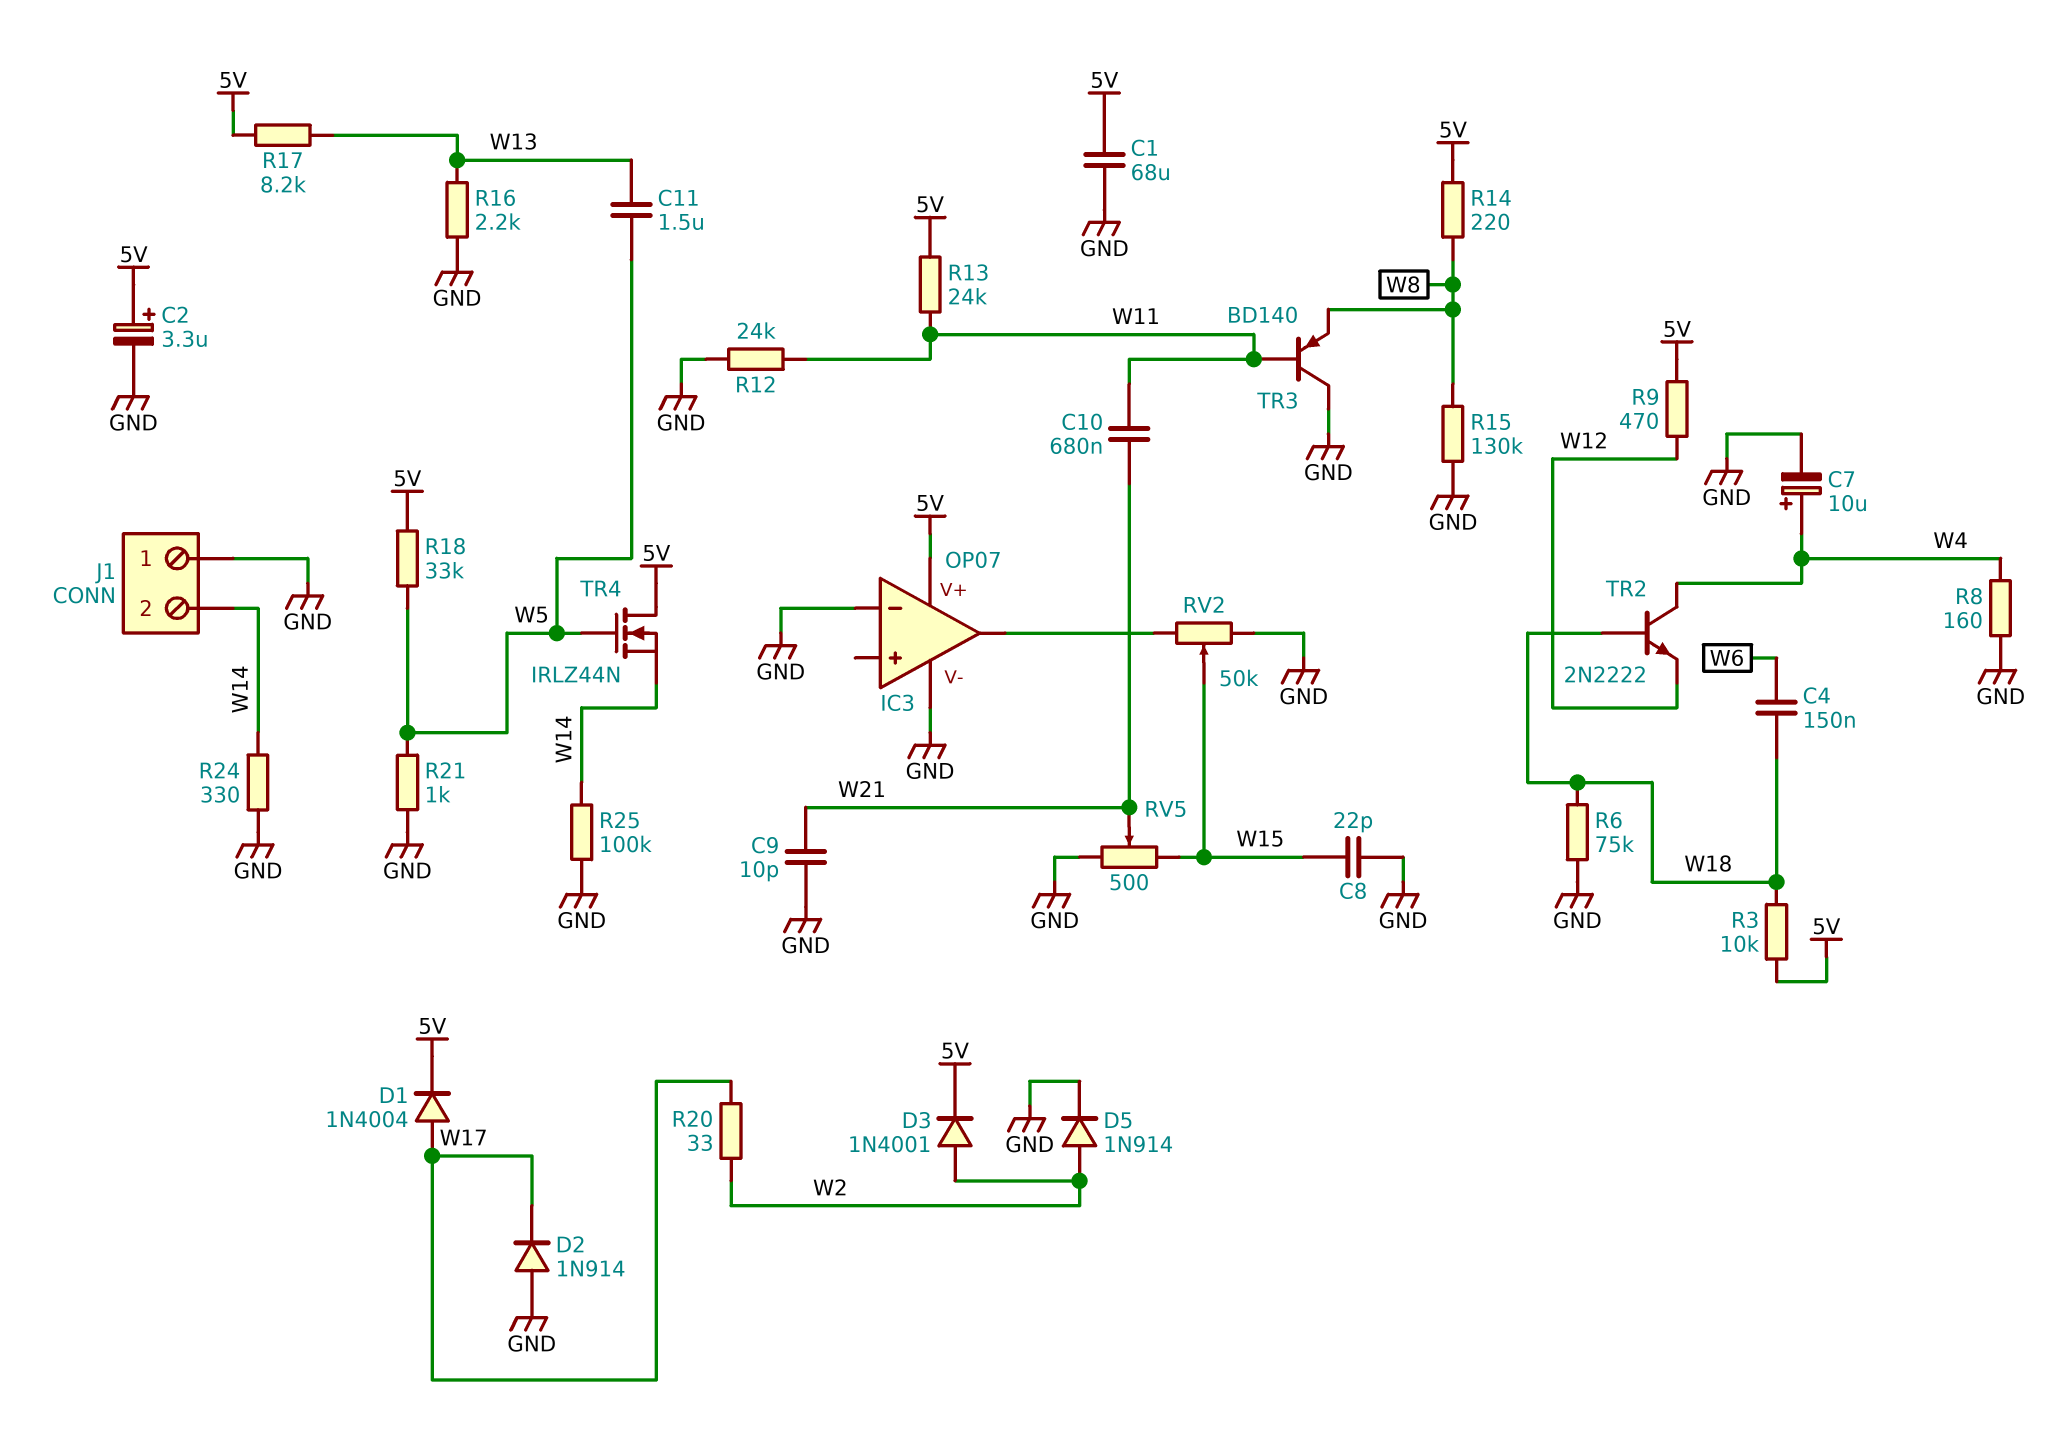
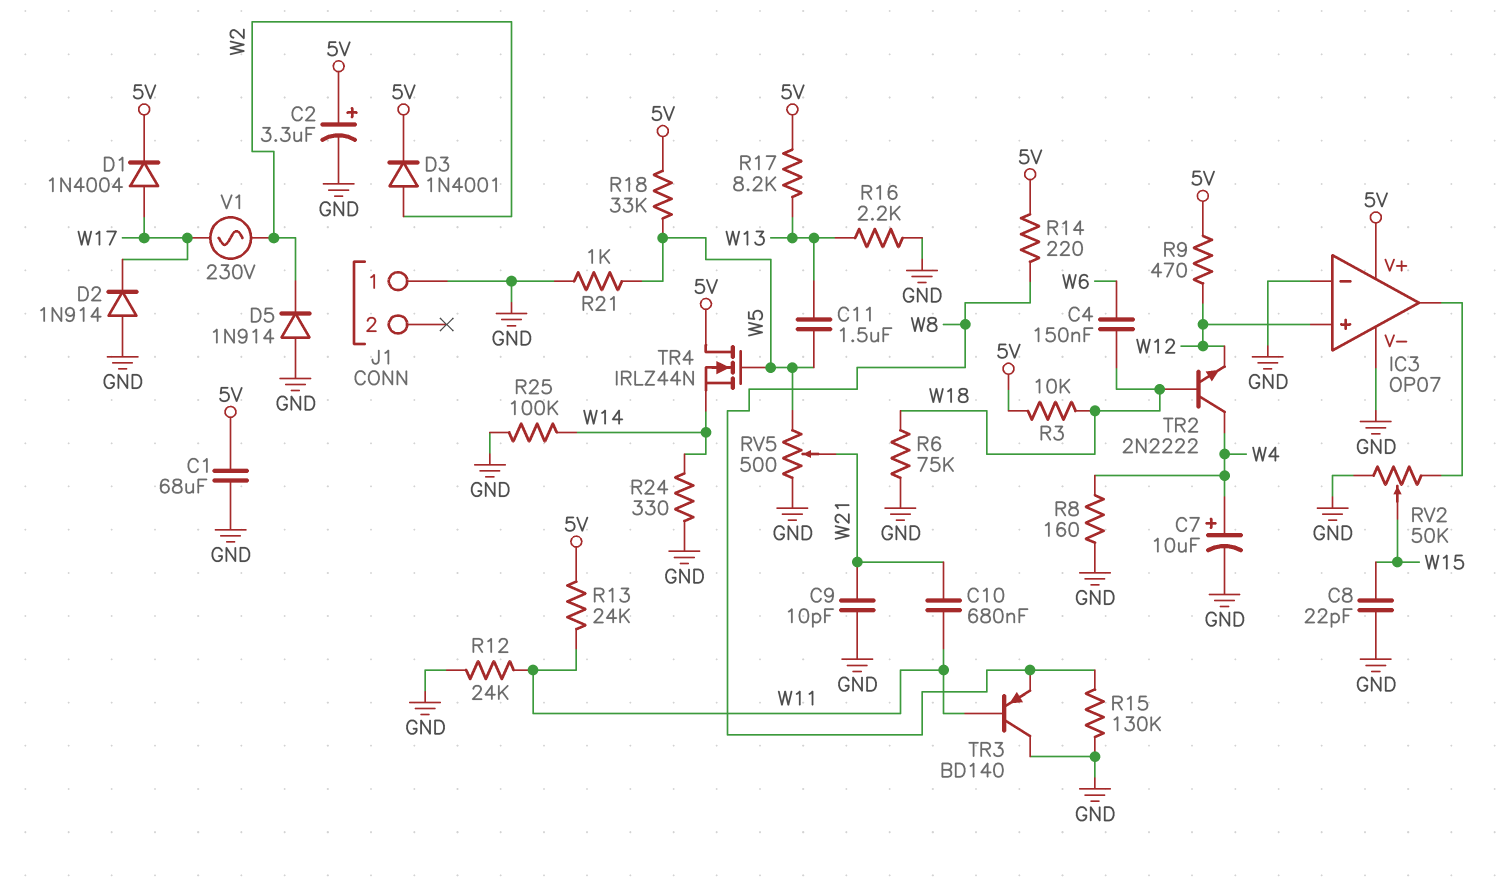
D5: diode 1N914 (A W2, K GND) -> diode 1N914 (A GND, K W2)
IC3 pin in+: none -> W12
J1 pin 2: W14 -> none
R20: 33 (W2, W17) -> none
RV5: 500 (GND, W15, wiper W21) -> 500 (GND, W5, wiper W21)
V1: none -> AC 230V (W2, W17)

